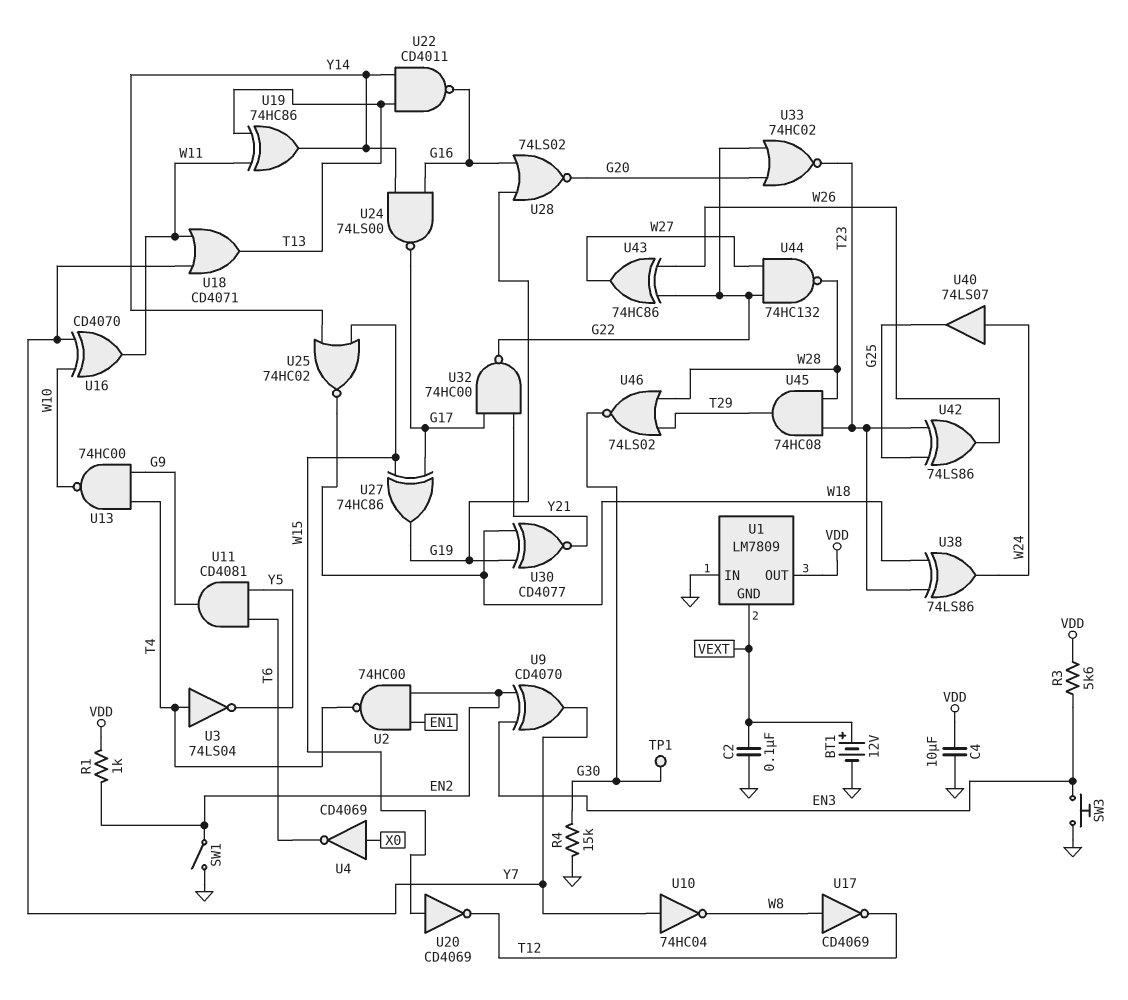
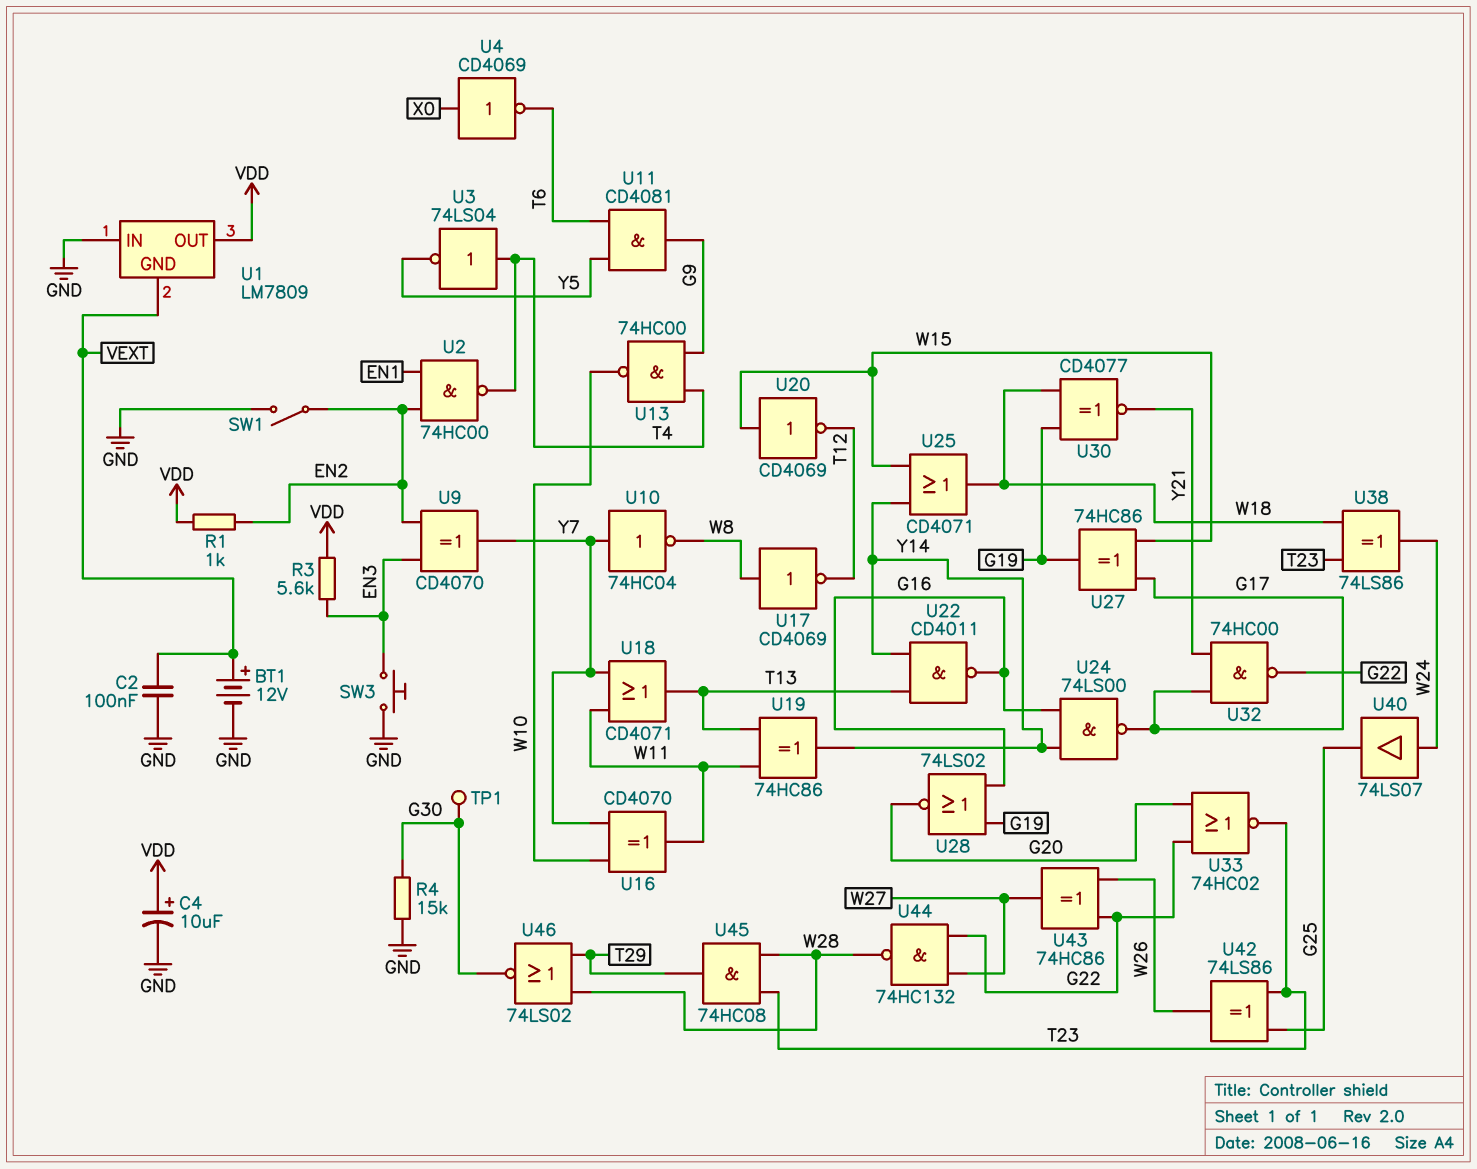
C4: 10uF (GND, VDD) -> 10uF (plus VDD, minus GND)
U25: NOR 74HC02 (in W15, in Y14, out W18) -> OR CD4071 (in W15, in Y14, out W18)

